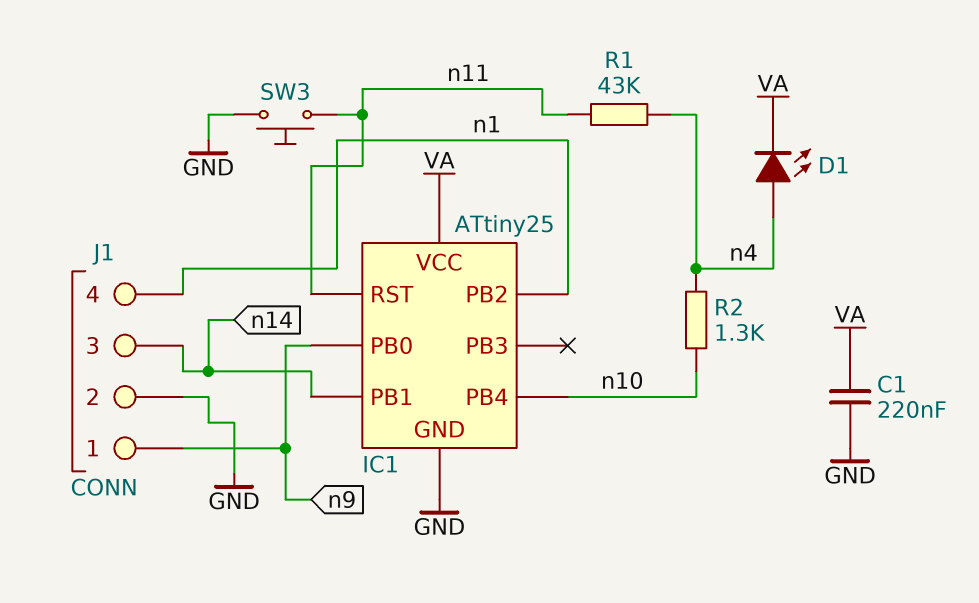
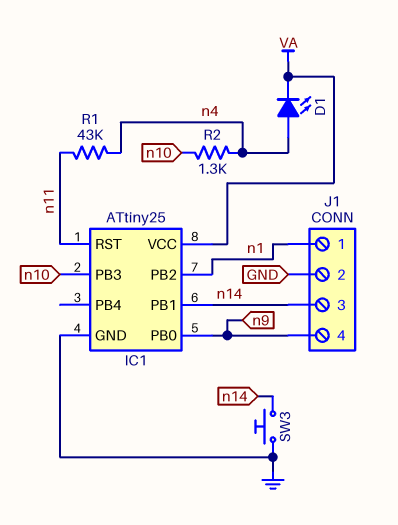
C1: 220nF (GND, VA) -> none
IC1 pin PB3: none -> n10
IC1 pin PB4: n10 -> none
J1 pin 1: n9 -> n1
J1 pin 4: n1 -> n9
SW3: button (GND, n11) -> button (GND, n14)

